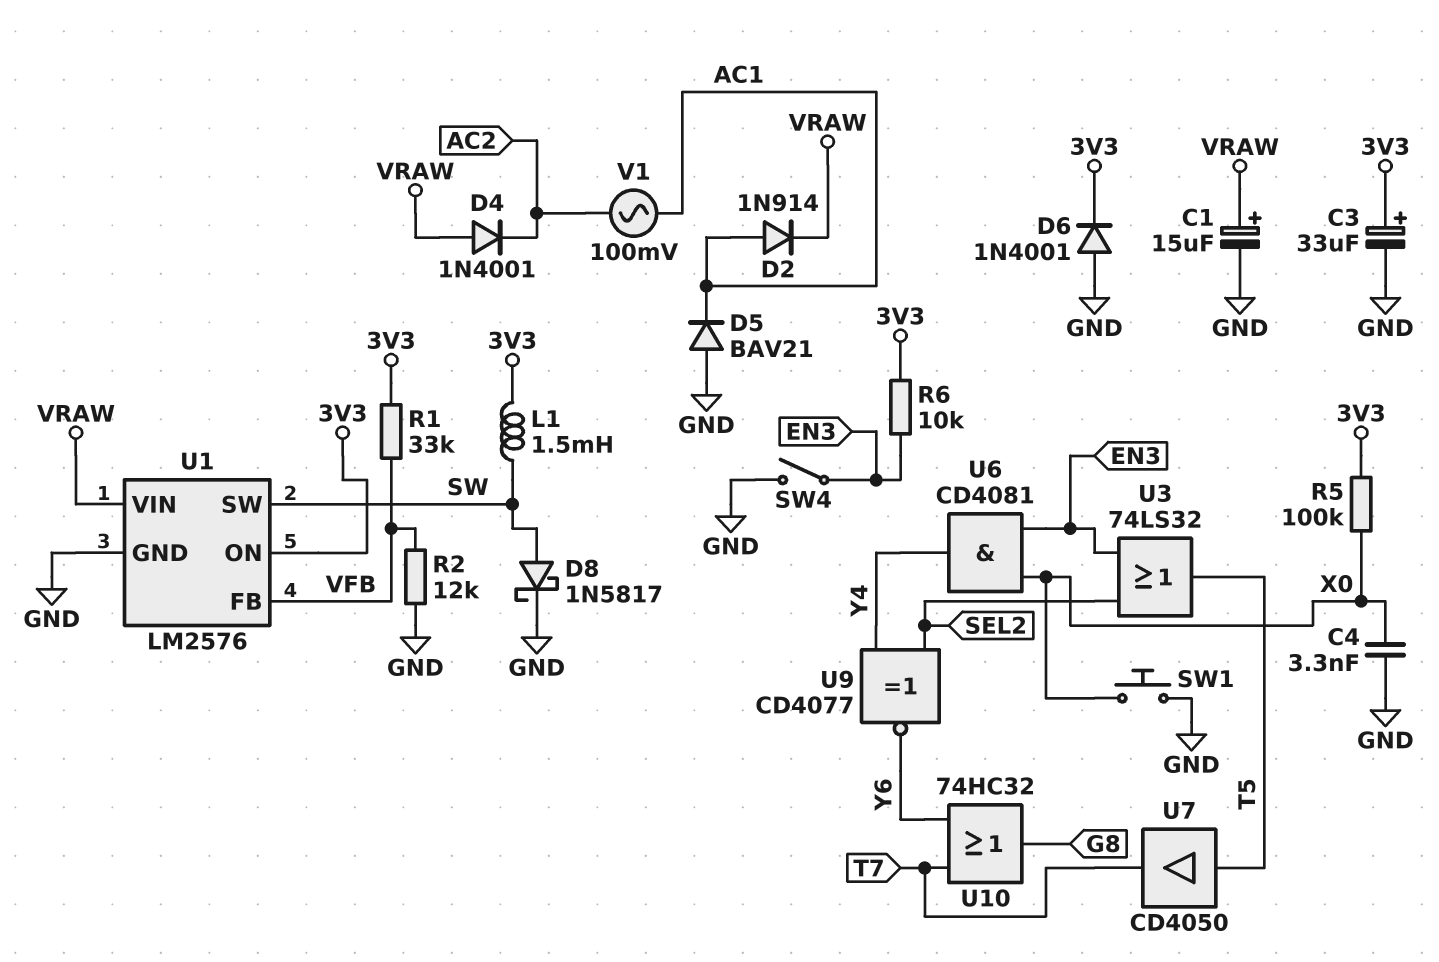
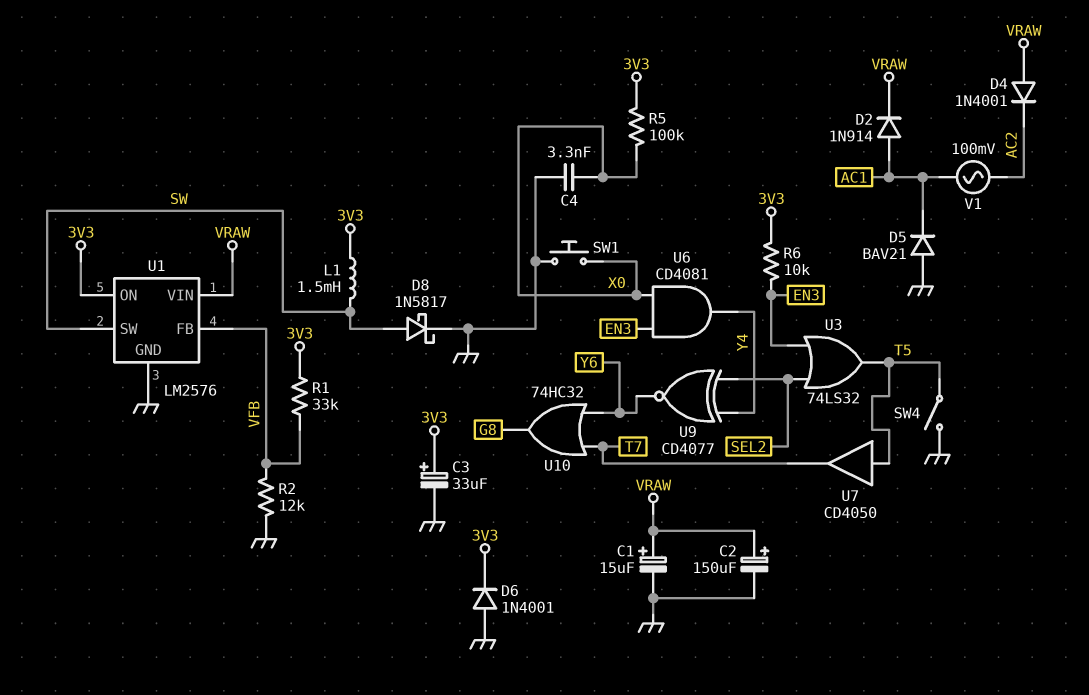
C2: none -> 150uF (plus VRAW, minus GND)
SW4: switch (EN3, GND) -> switch (GND, T5)

